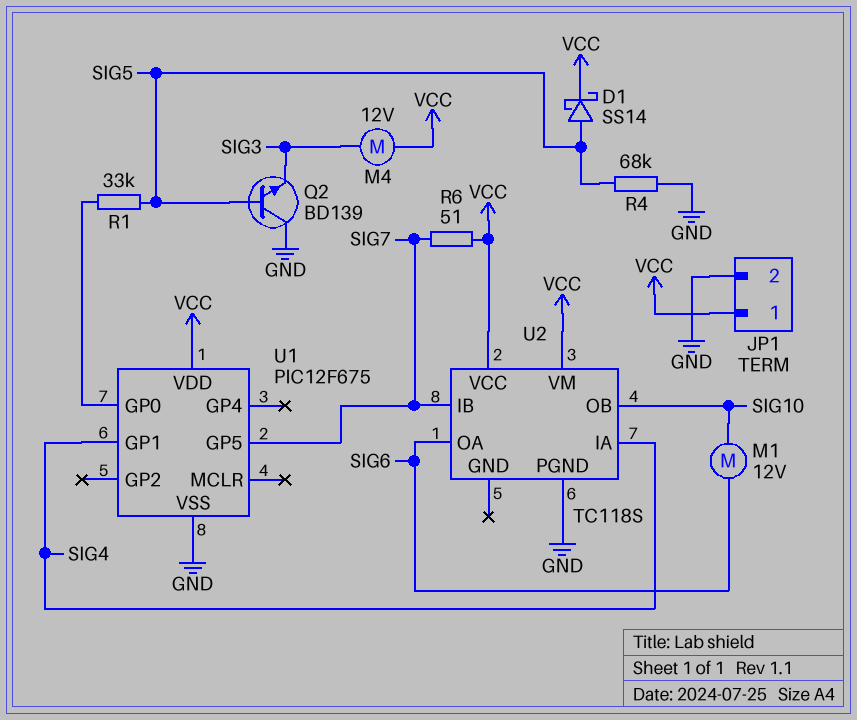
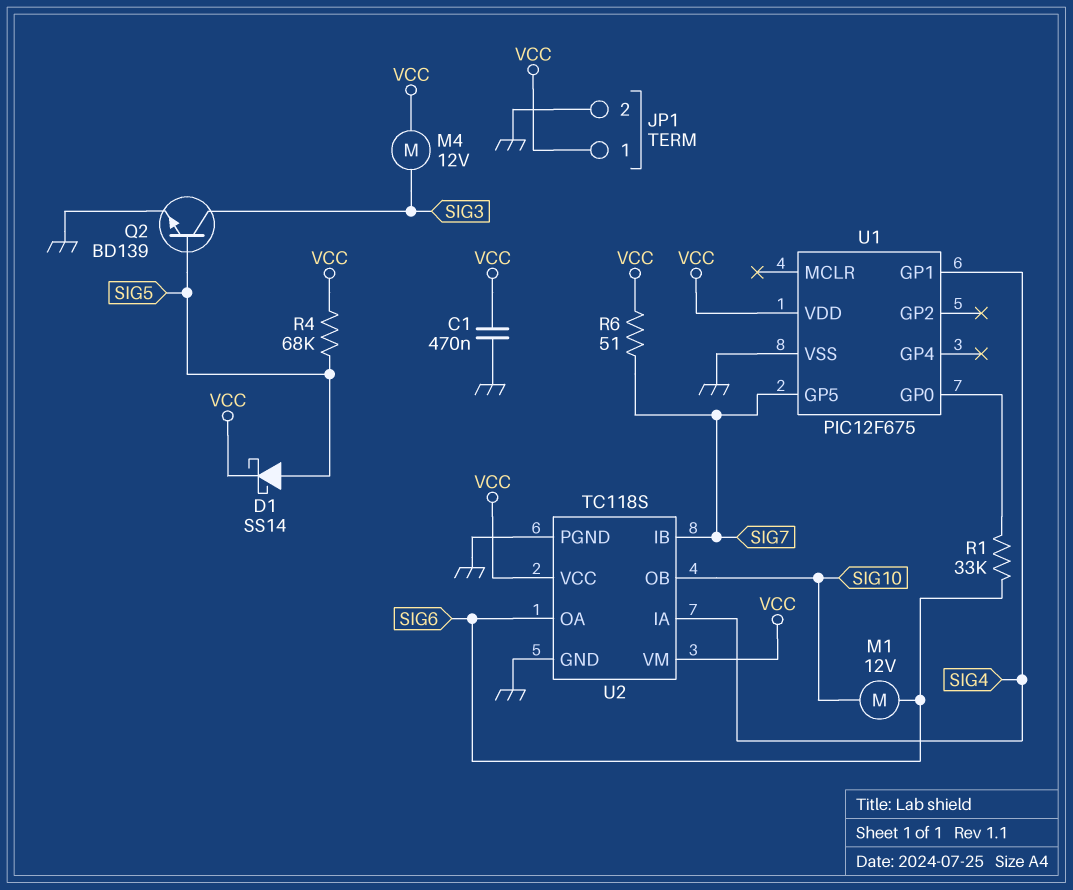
C1: none -> 470nF (GND, VCC)
Q2: NPN BD139 (B SIG5, C GND, E SIG3) -> NPN BD139 (B SIG5, C SIG3, E GND)
R1: 33k (SIG5, U1/GP0) -> 33k (SIG6, U1/GP0)
R4: 68k (GND, SIG5) -> 68k (SIG5, VCC)
U2 pin GND: none -> GND

